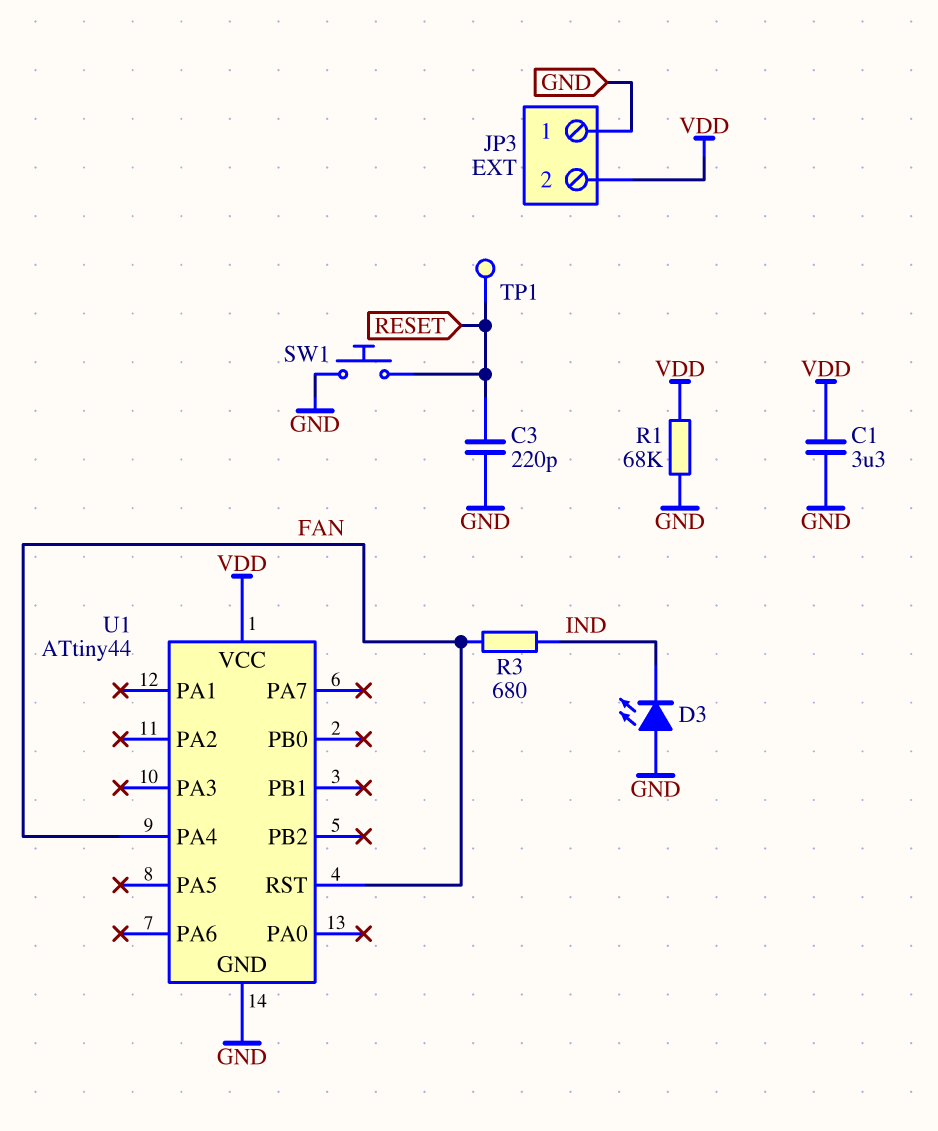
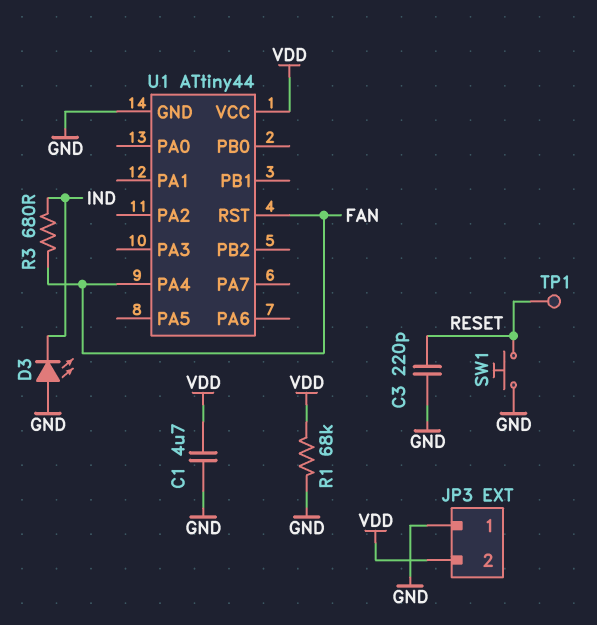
C1: 3.3uF (GND, VDD) -> 4.7uF (GND, VDD)

